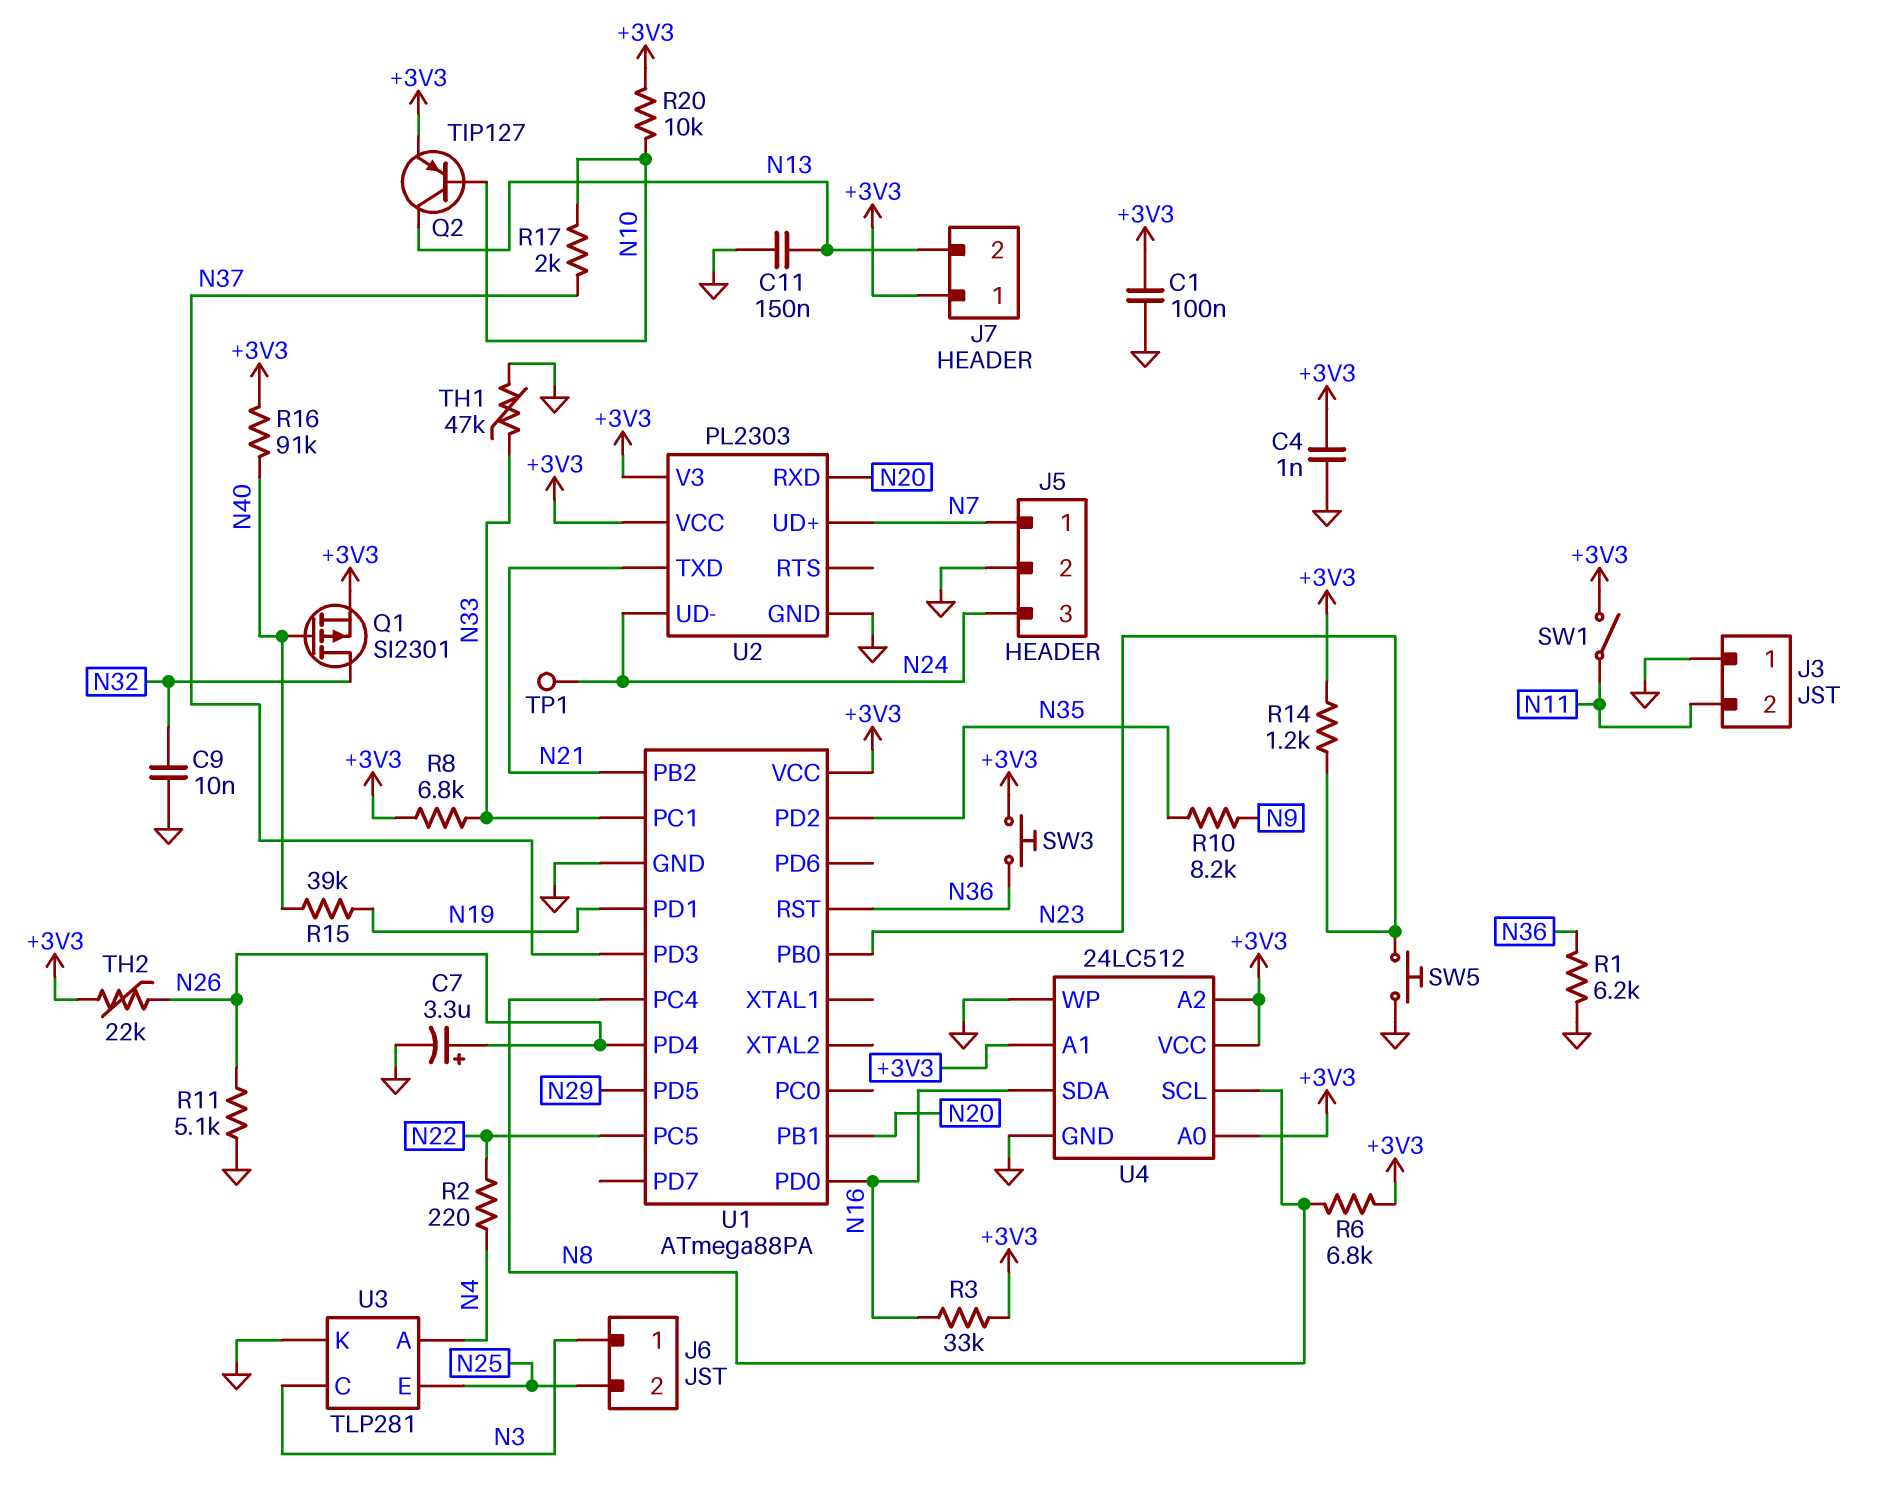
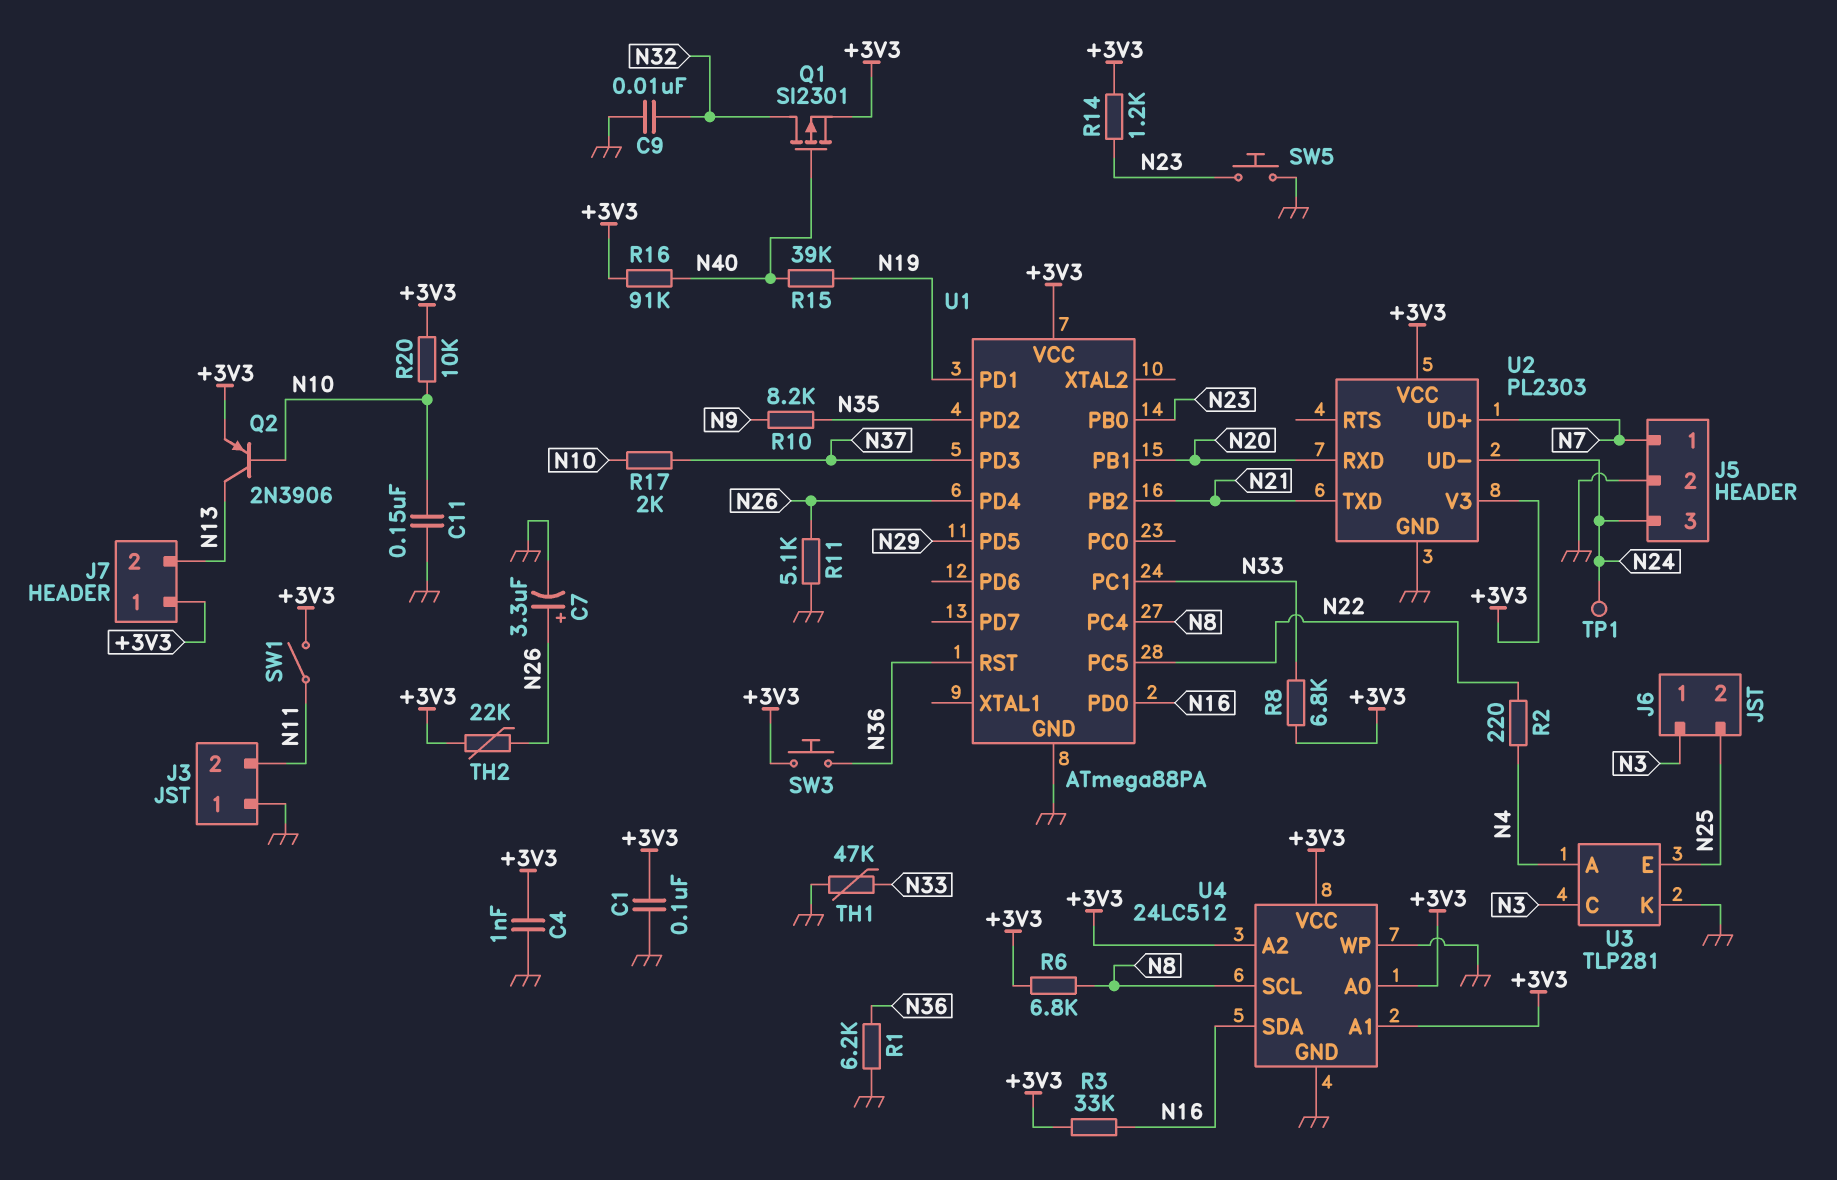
C11: 150nF (GND, N13) -> 150nF (GND, N10)
Q2: PNP TIP127 (B N10, C N13, E +3V3) -> PNP 2N3906 (B N10, C N13, E +3V3)

